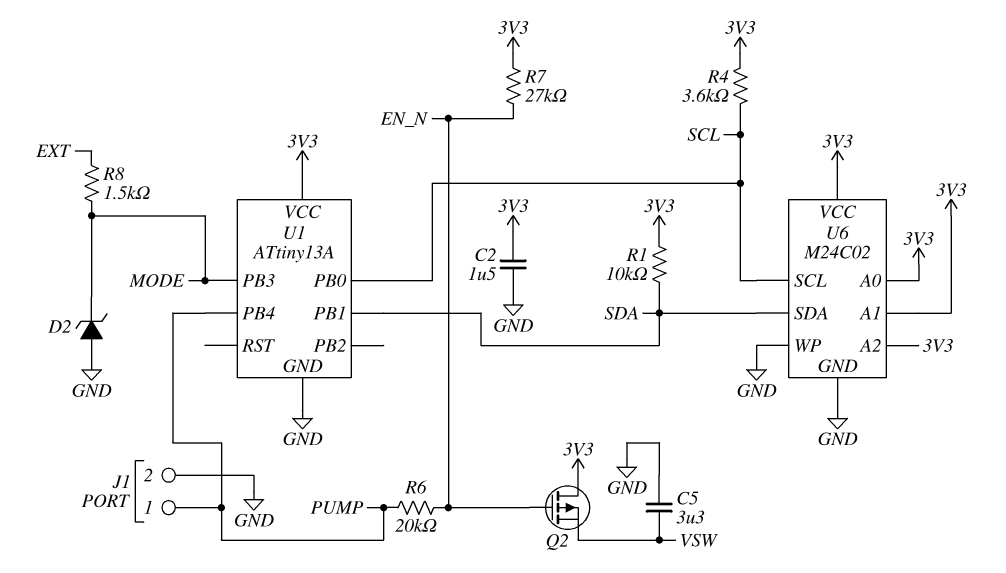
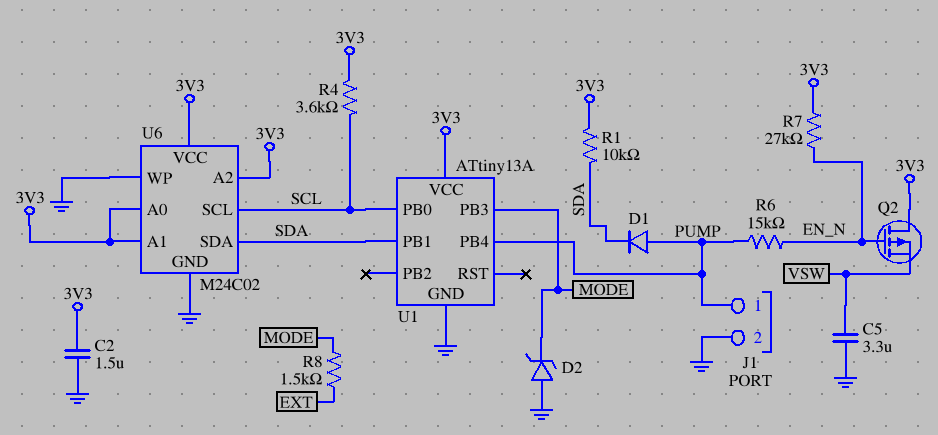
D1: none -> diode (A PUMP, K SDA)
R6: 20k (EN_N, PUMP) -> 15k (EN_N, PUMP)

